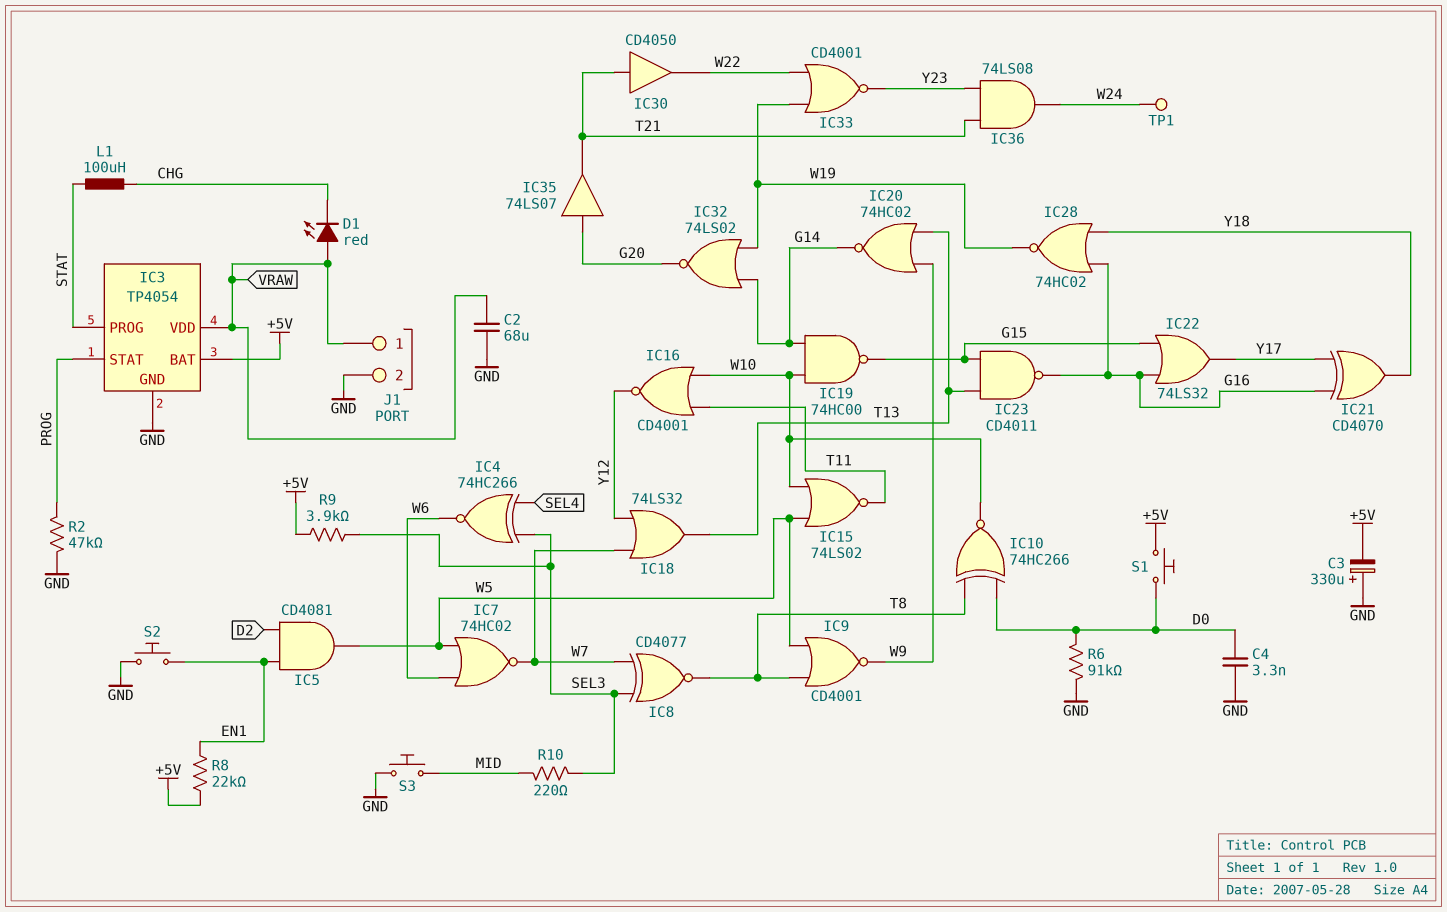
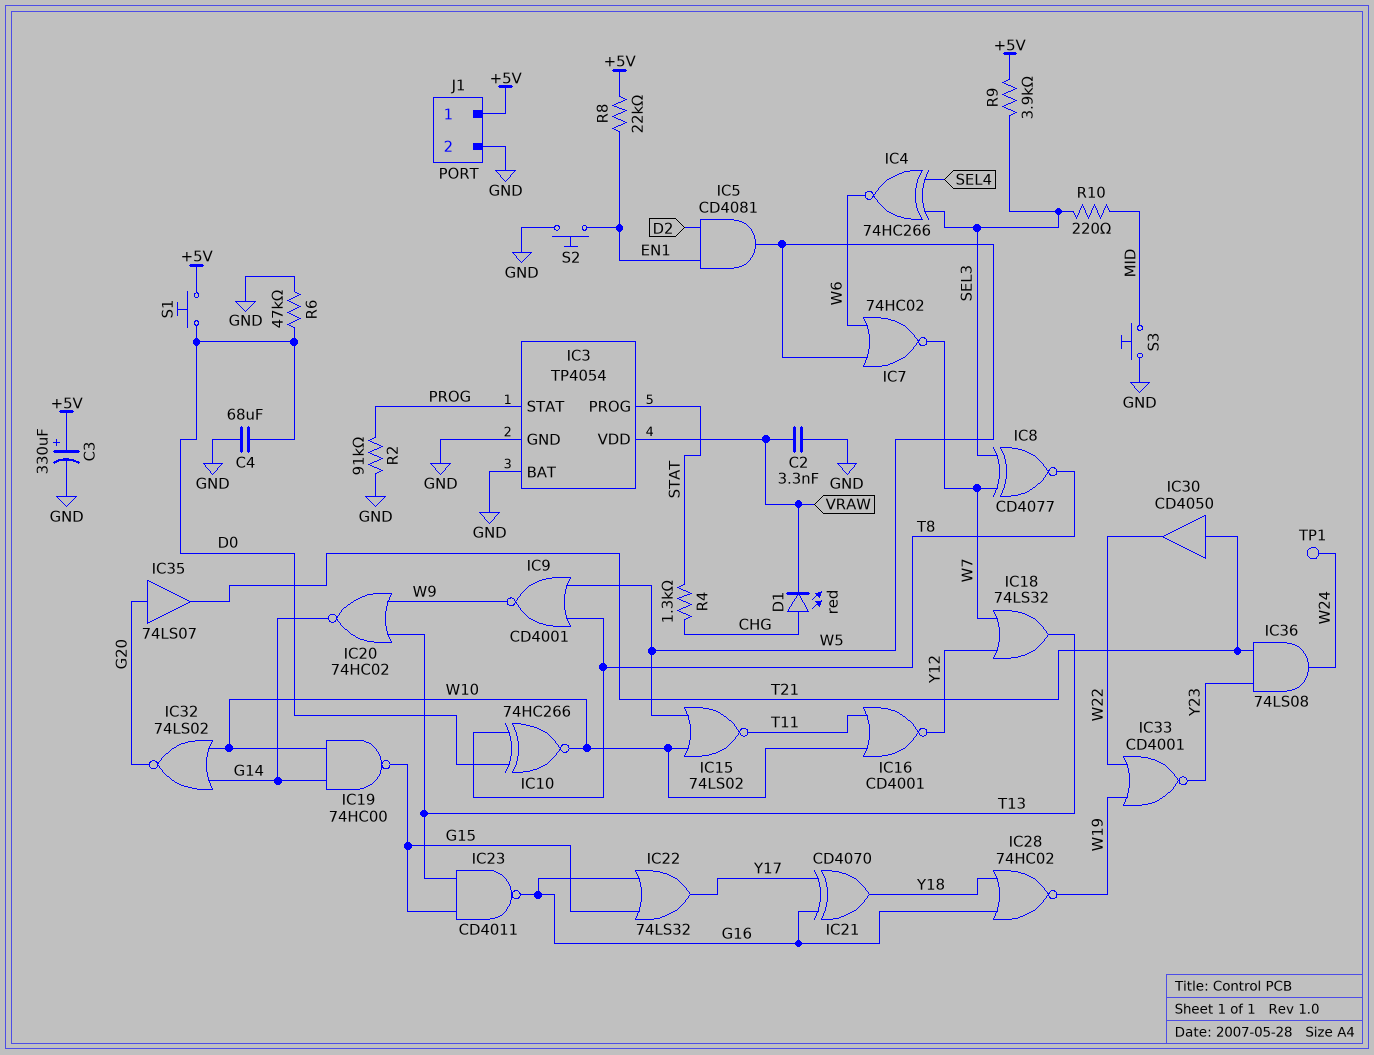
C2: 68uF (GND, VRAW) -> 3.3nF (GND, VRAW)
C3: 330uF (plus GND, minus +5V) -> 330uF (plus +5V, minus GND)
C4: 3.3nF (D0, GND) -> 68uF (D0, GND)
D1: LED red (A VRAW, K CHG) -> LED red (A CHG, K VRAW)
IC3 pin BAT: +5V -> GND
IC32: NOR 74LS02 (in G14, in W19, out G20) -> NOR 74LS02 (in G14, in W10, out G20)
J1 pin 1: VRAW -> +5V
L1: 100uH (CHG, STAT) -> none
R2: 47k (GND, PROG) -> 91k (GND, PROG)
R4: none -> 1.3k (CHG, STAT)
R6: 91k (D0, GND) -> 47k (D0, GND)

